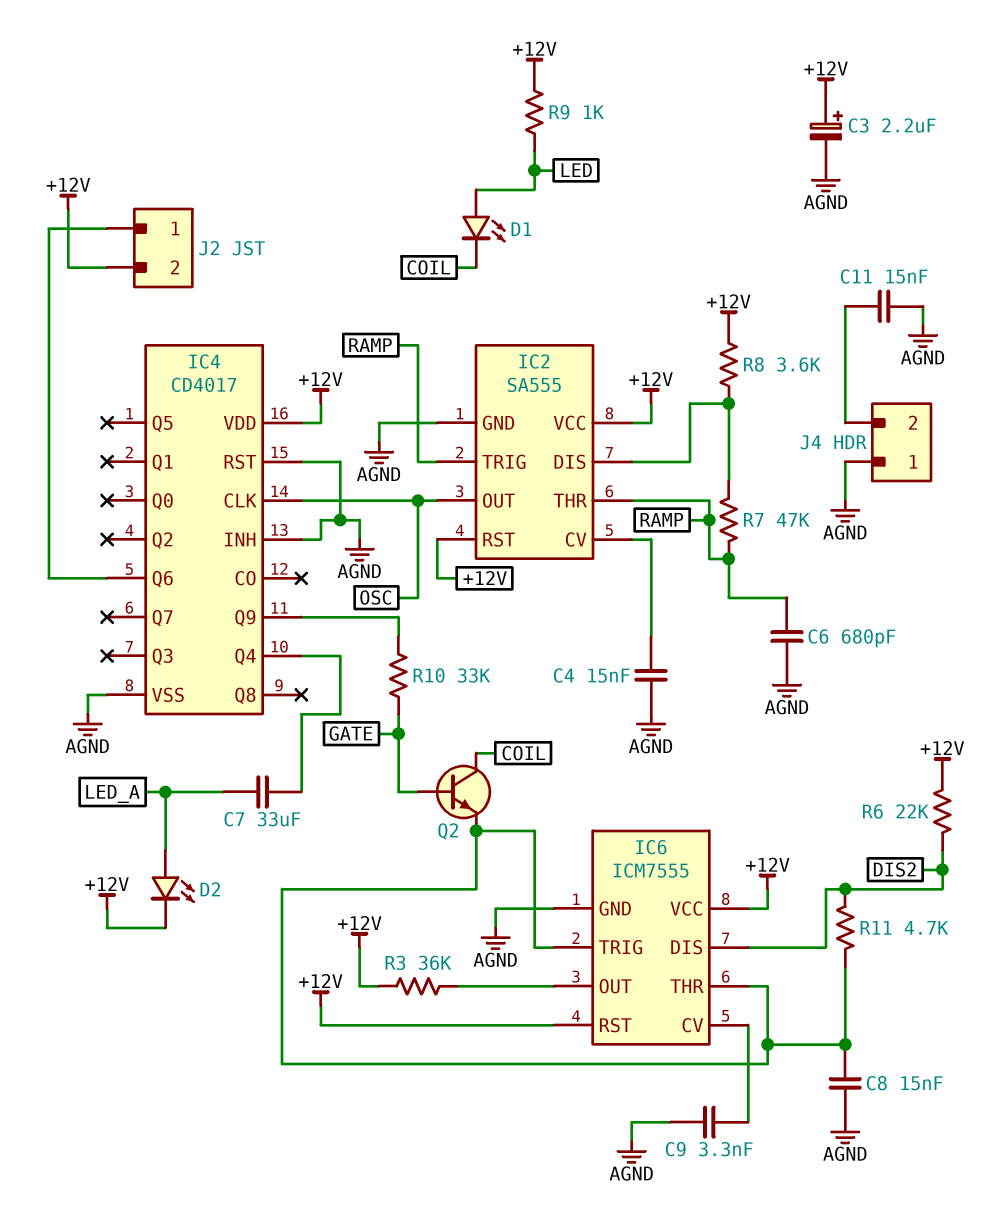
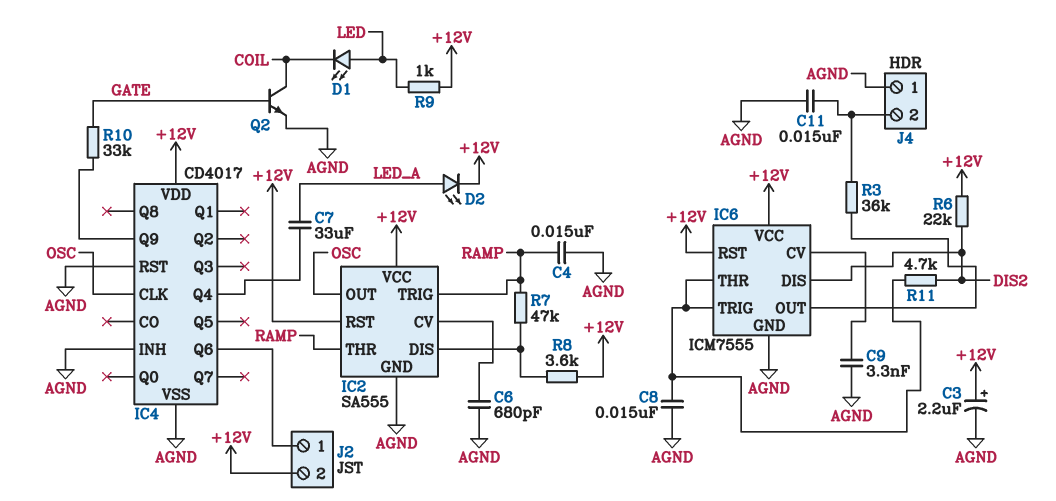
C4: 15nF (AGND, IC2/CV) -> 15nF (AGND, RAMP)
C6: 680pF (AGND, RAMP) -> 680pF (AGND, IC2/CV)
Q2: NPN (B GATE, C COIL, E IC6/THR) -> NPN (B GATE, C COIL, E AGND)
R3: 36k (+12V, IC6/OUT) -> 36k (IC6/OUT, J4/2)

